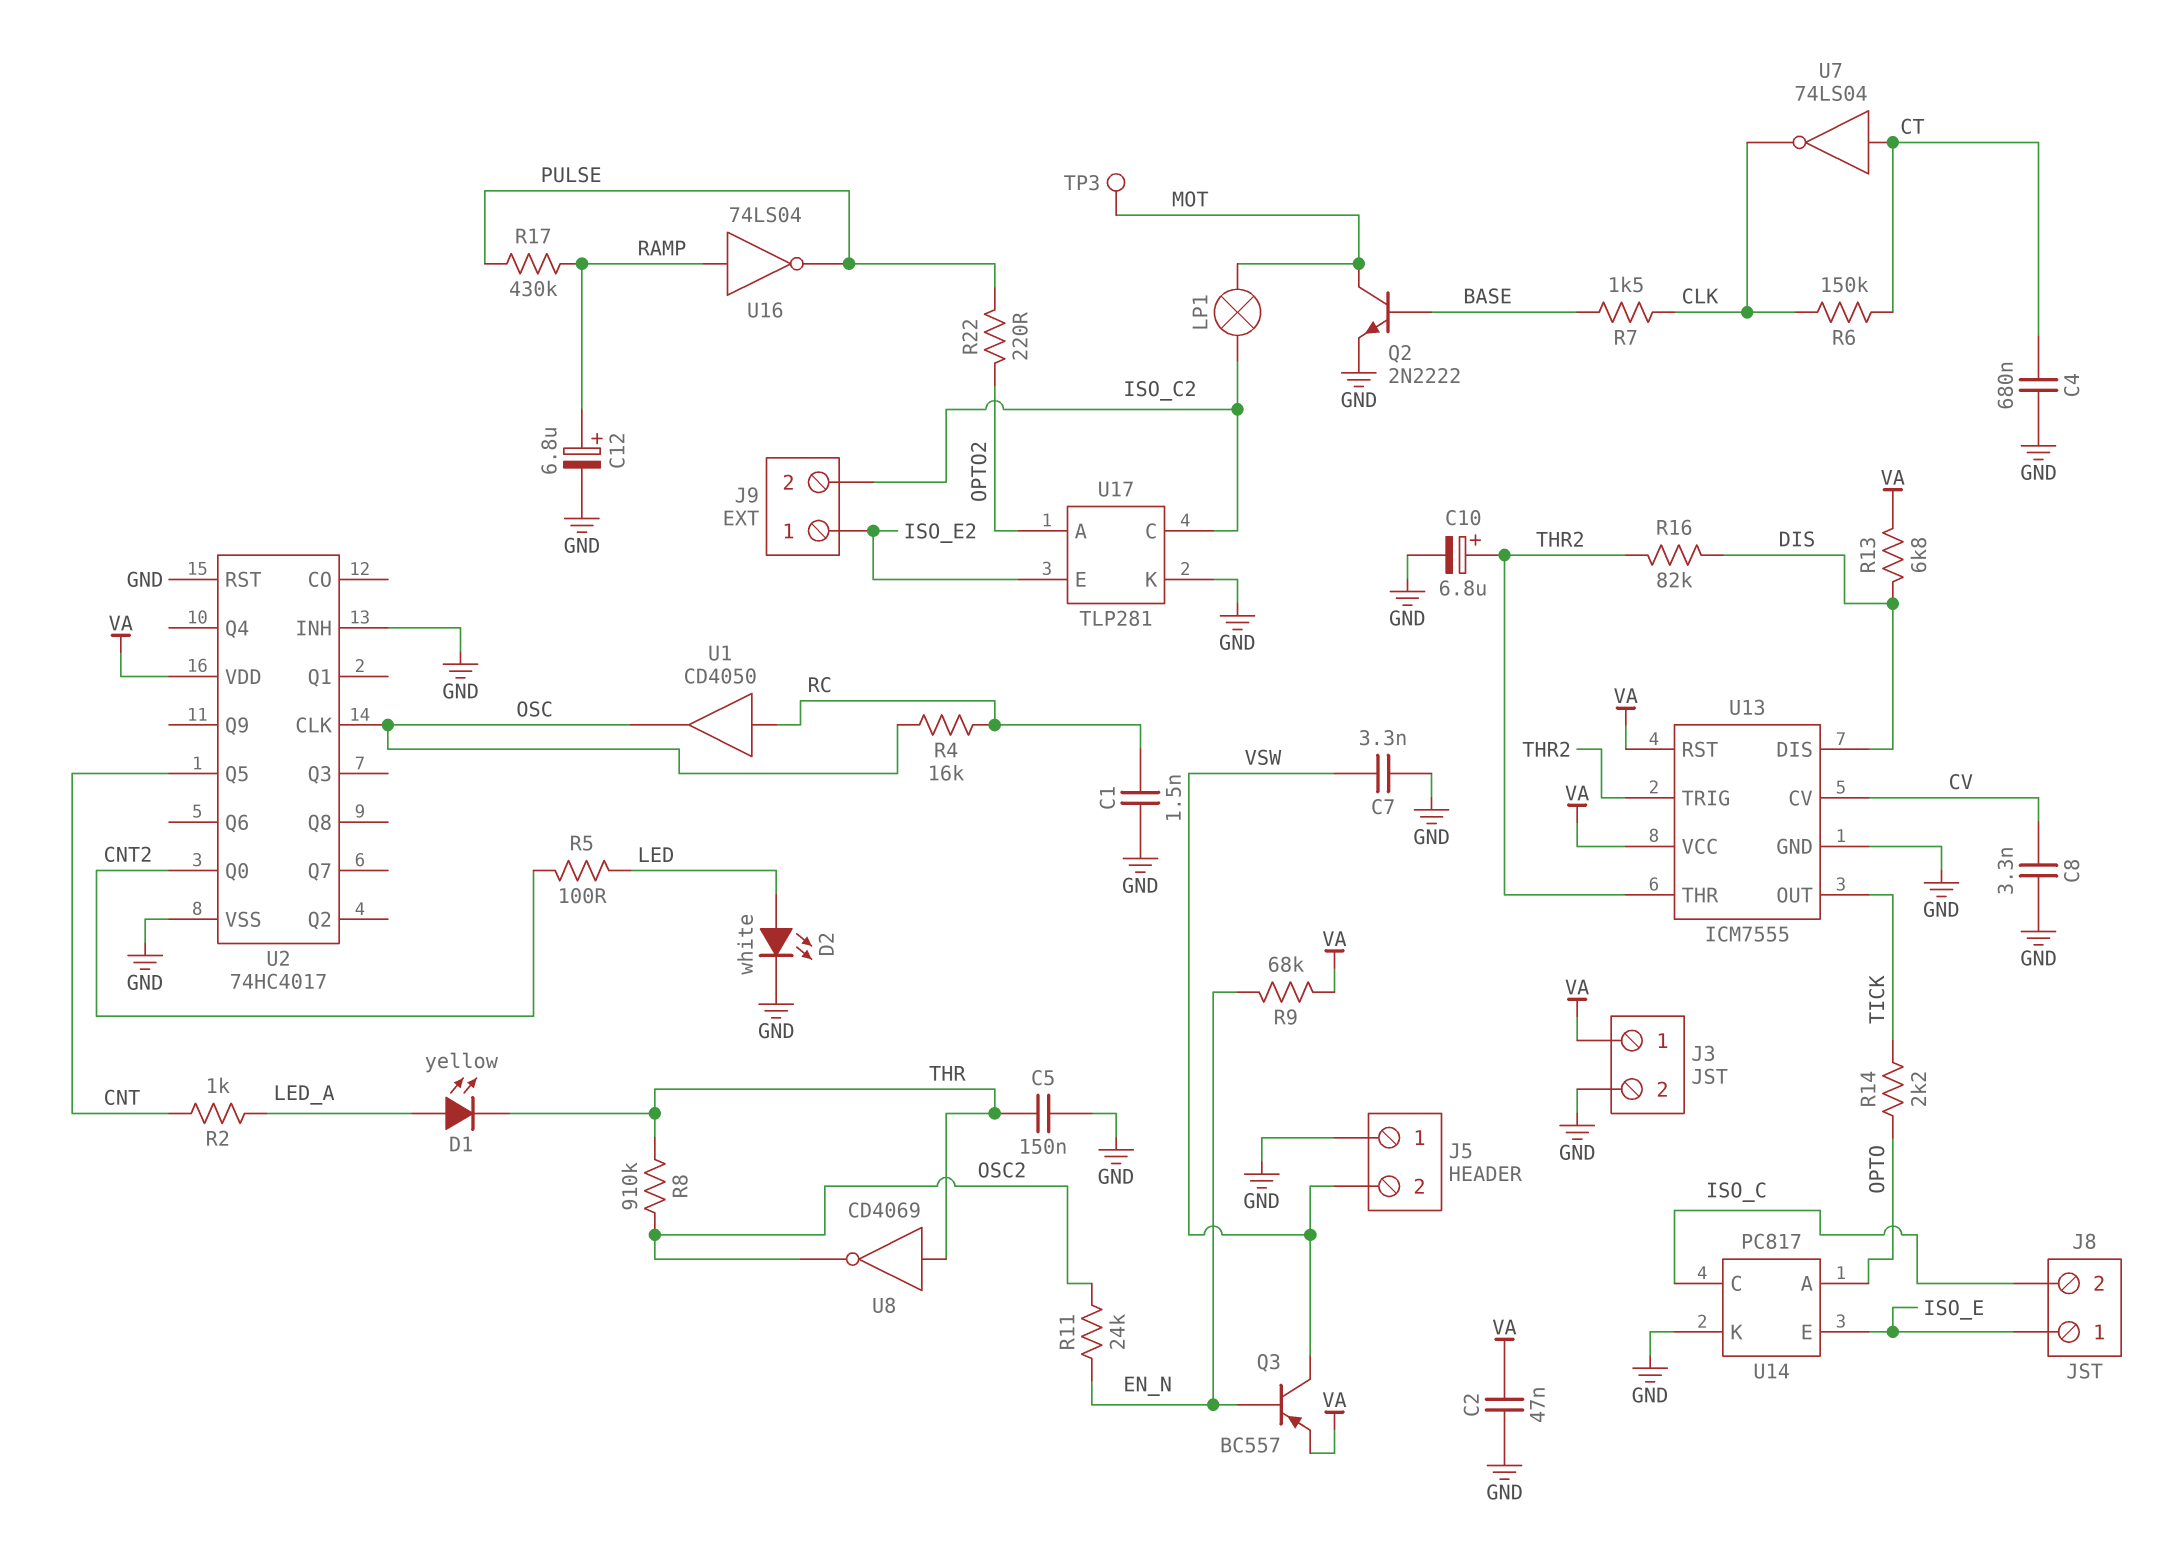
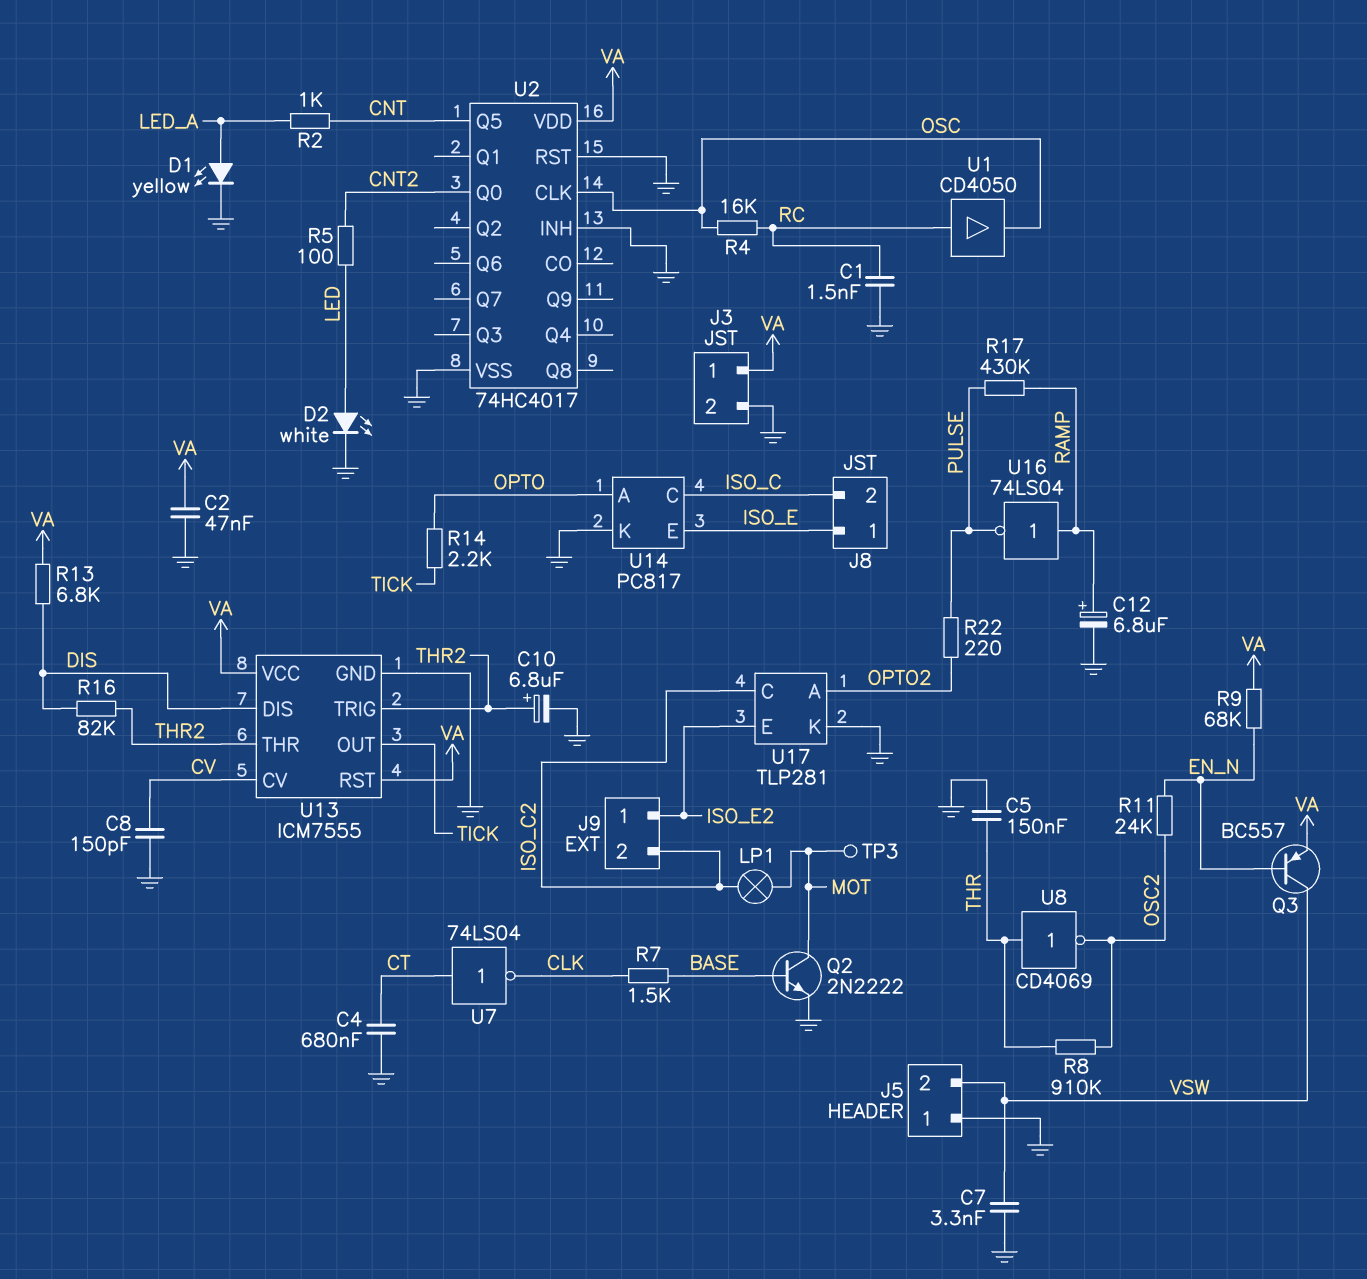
C8: 3.3nF (CV, GND) -> 150pF (CV, GND)
D1: LED yellow (A LED_A, K THR) -> LED yellow (A LED_A, K GND)
R6: 150k (CLK, CT) -> none

